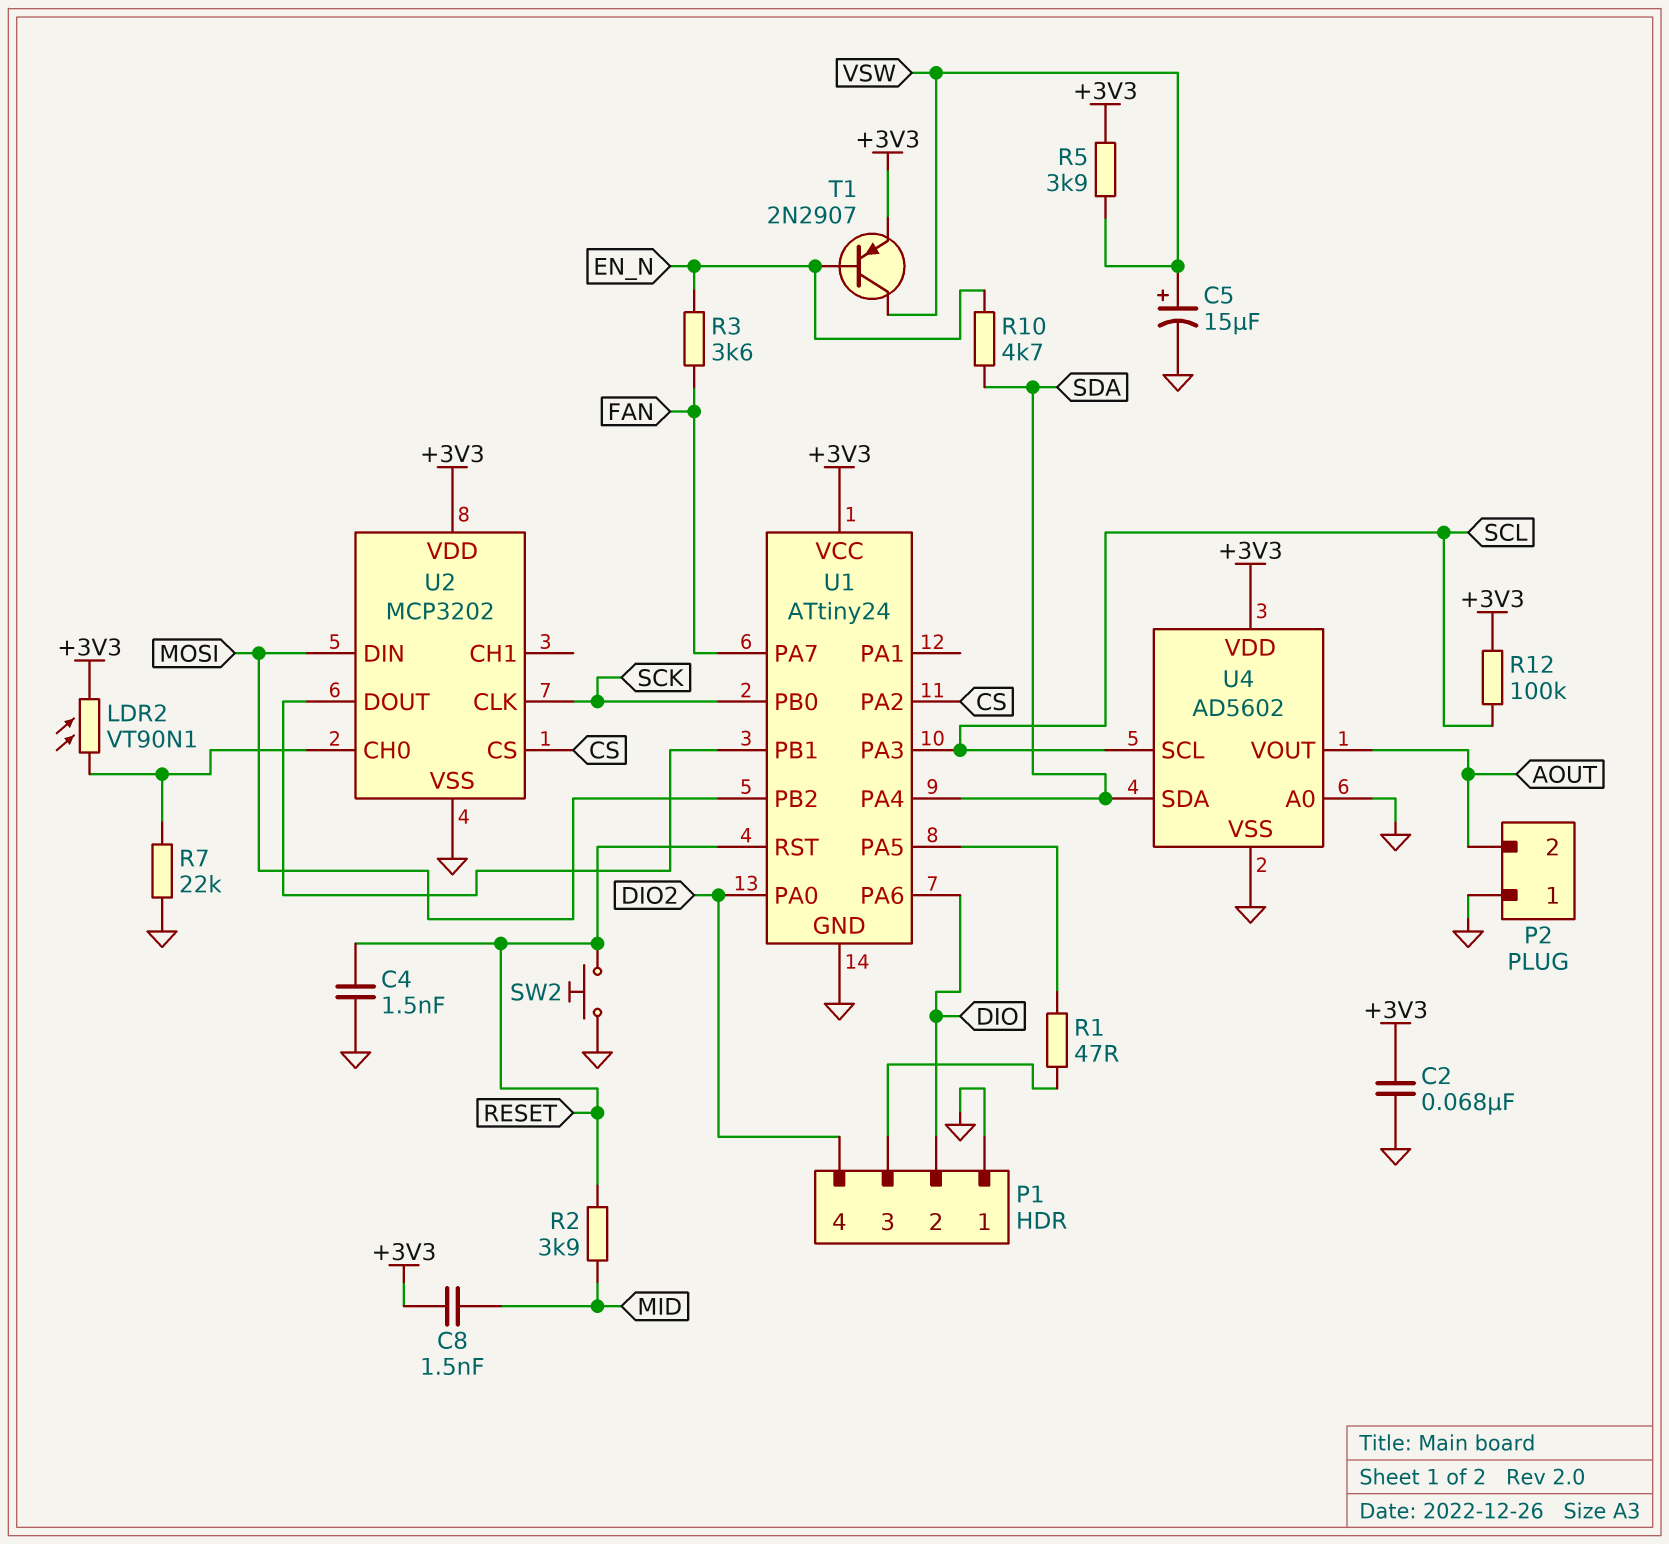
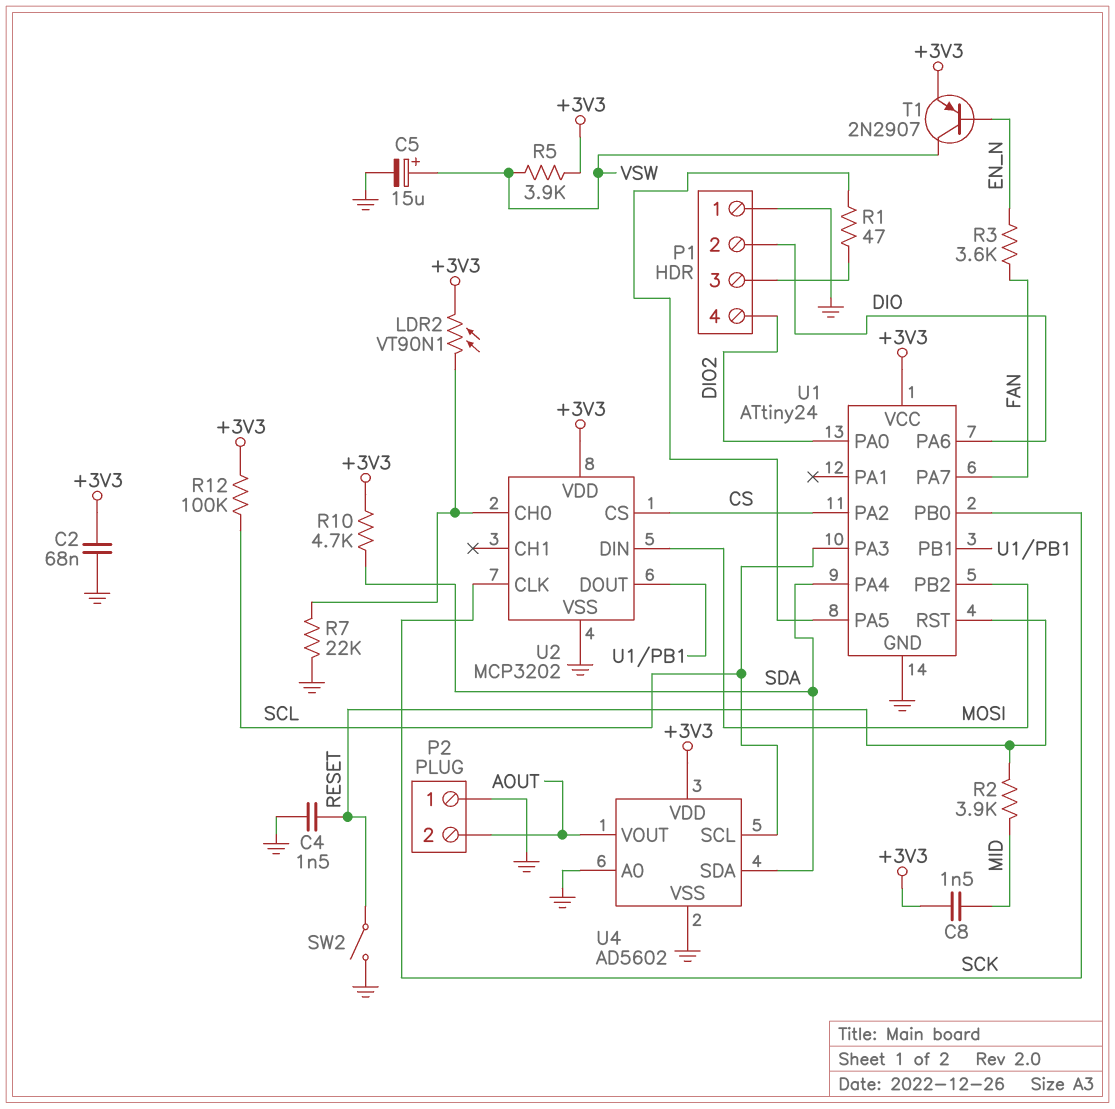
R10: 4.7k (EN_N, SDA) -> 4.7k (+3V3, SDA)
SW2: button (GND, RESET) -> switch (GND, RESET)

